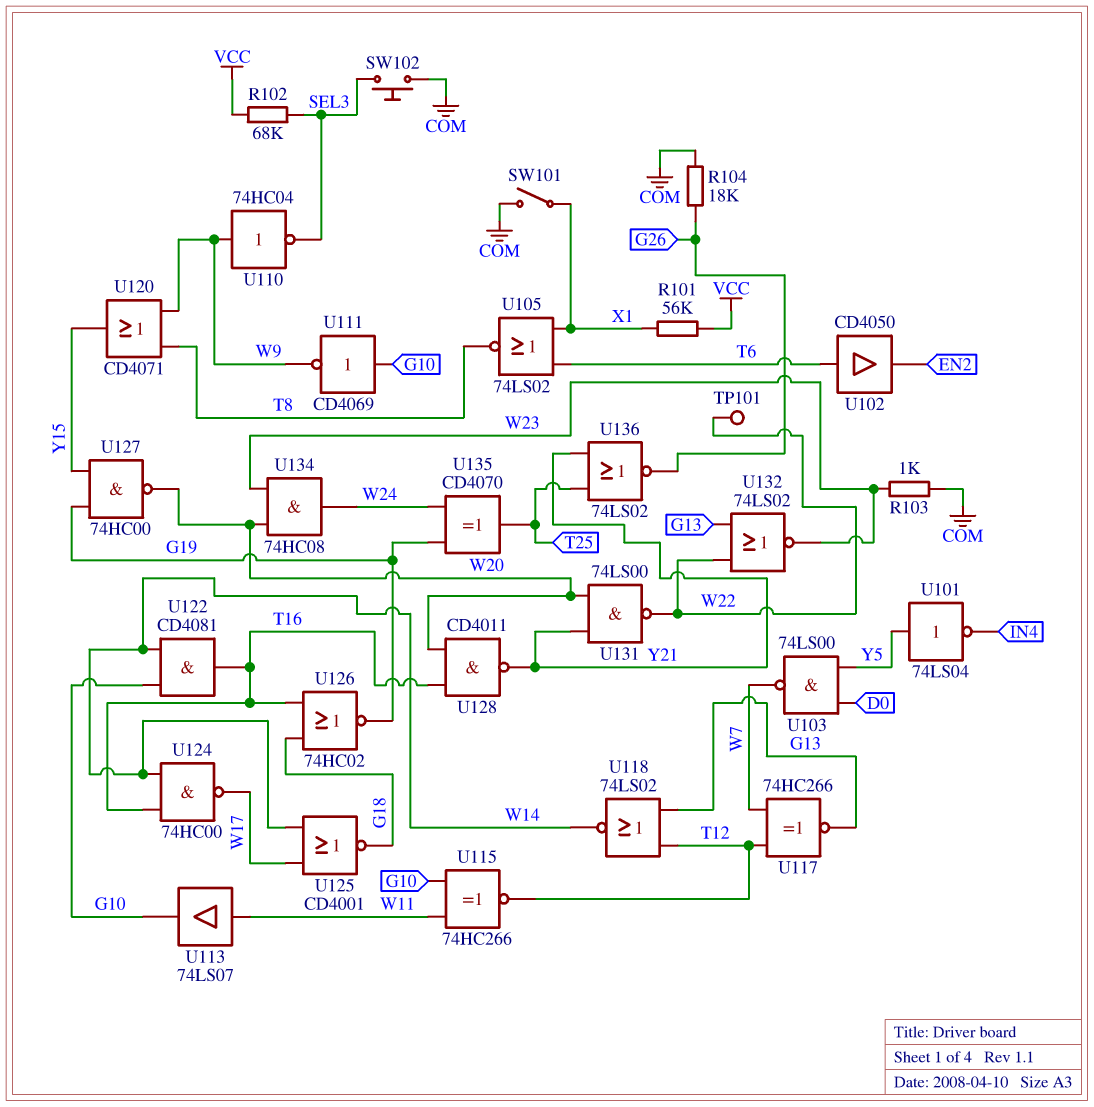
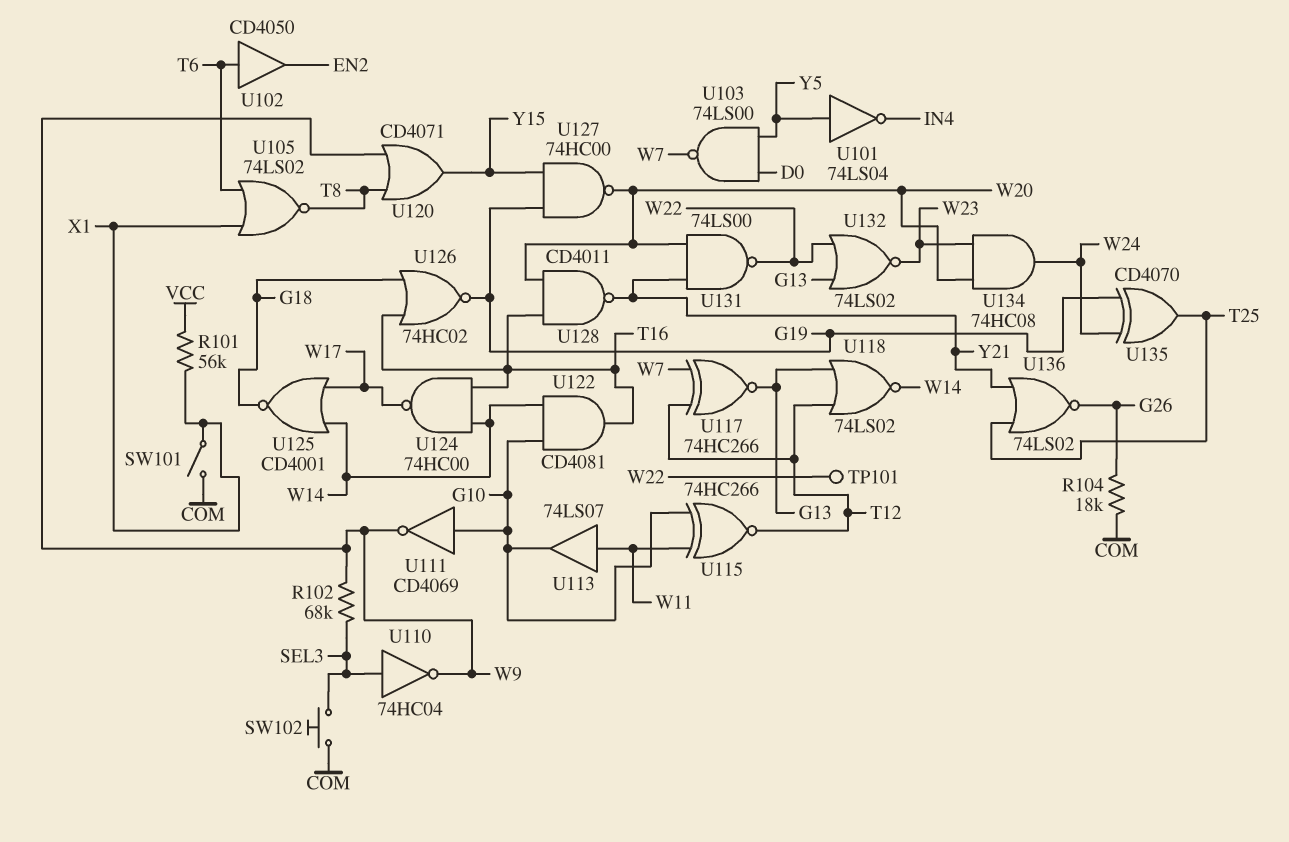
R102: 68k (SEL3, VCC) -> 68k (SEL3, W9)
R103: 1k (COM, W23) -> none
U110: NOT 74HC04 (in W9, out SEL3) -> NOT 74HC04 (in SEL3, out W9)

